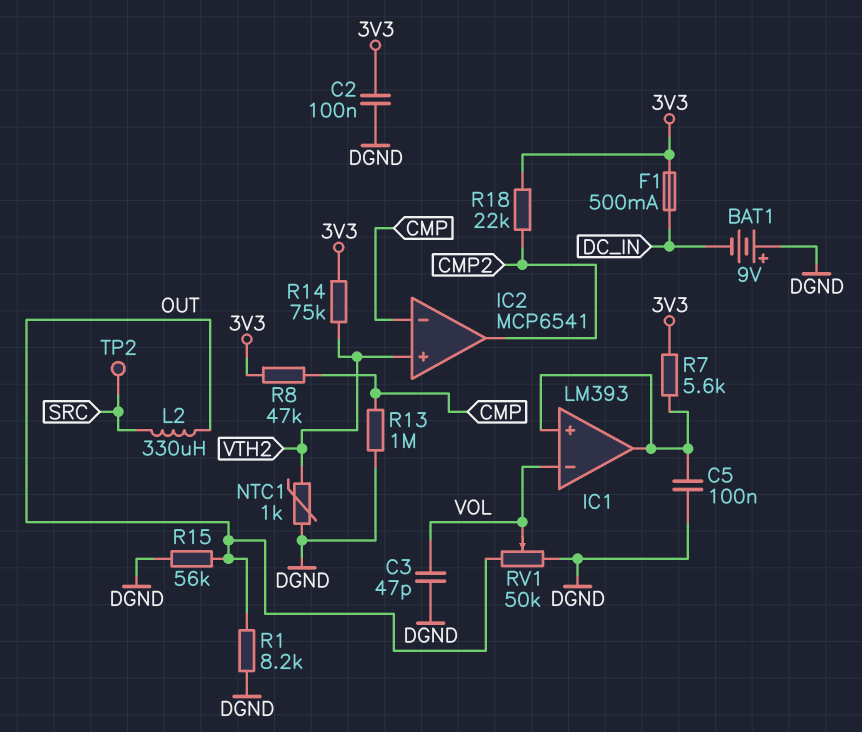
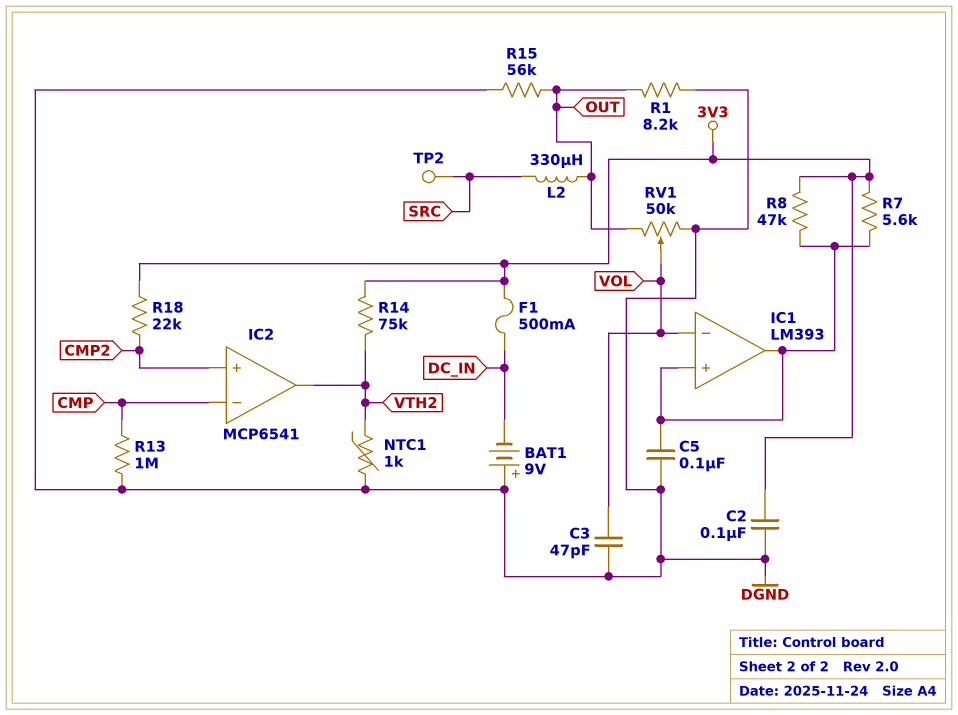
IC2 pin in+: VTH2 -> CMP2
IC2 pin out: CMP2 -> VTH2
R8: 47k (3V3, CMP) -> 47k (3V3, IC1/in+)

